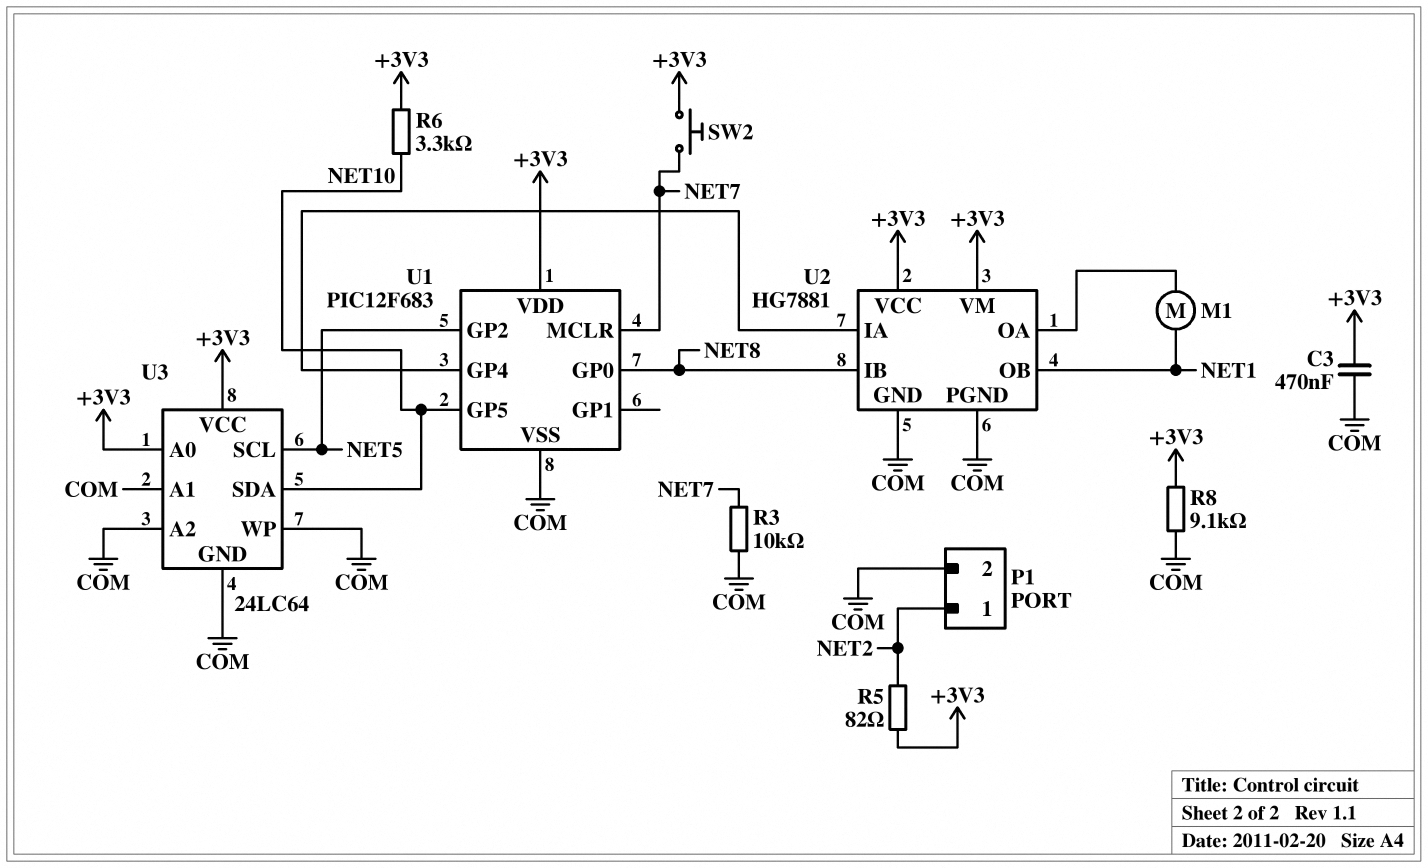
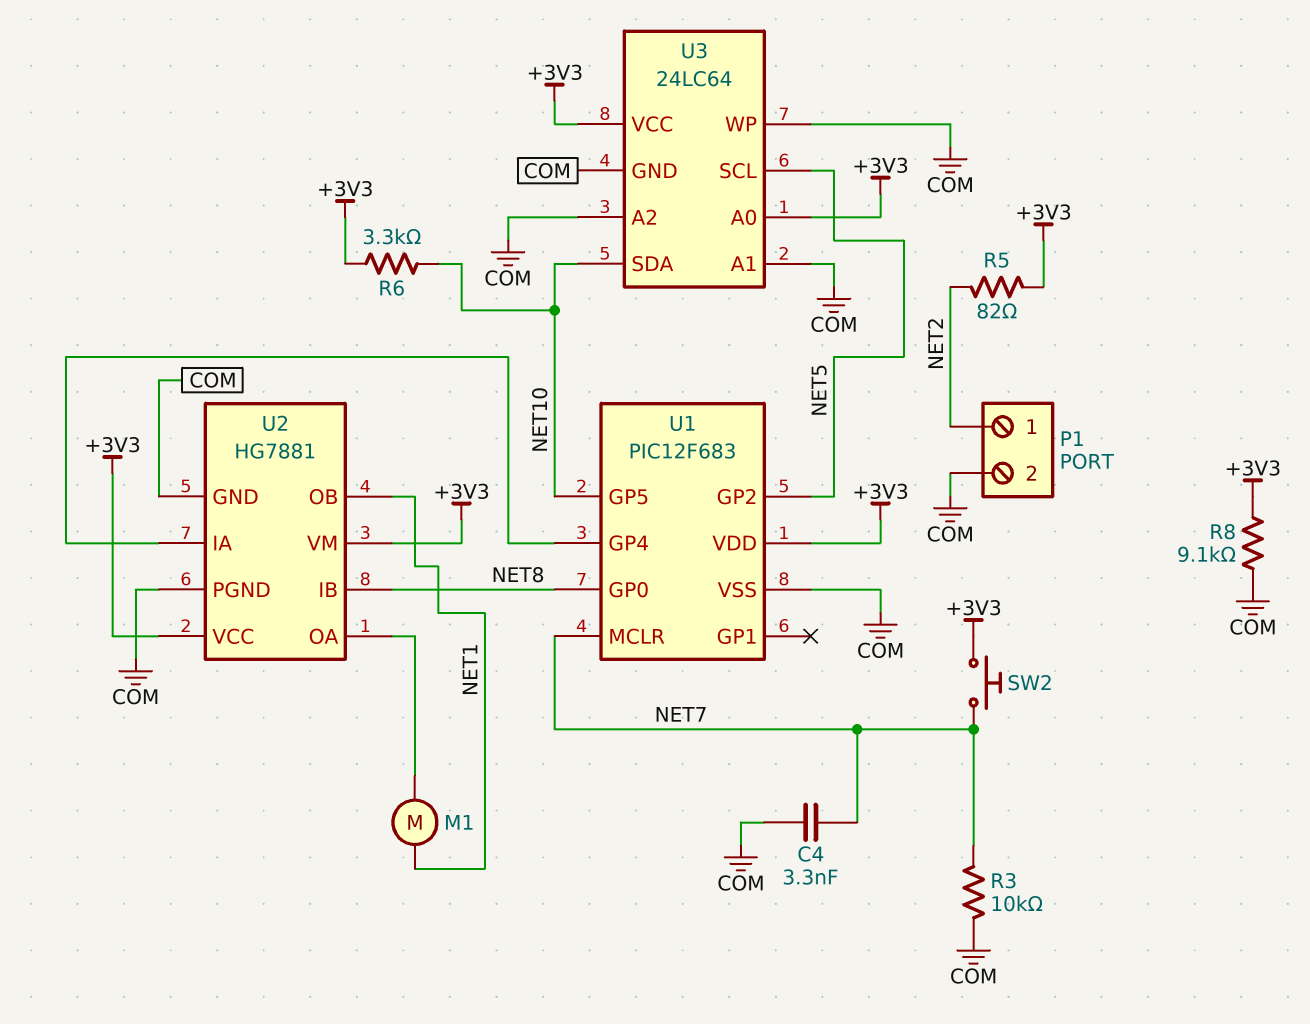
C3: 470nF (+3V3, COM) -> none
C4: none -> 3.3nF (COM, NET7)

